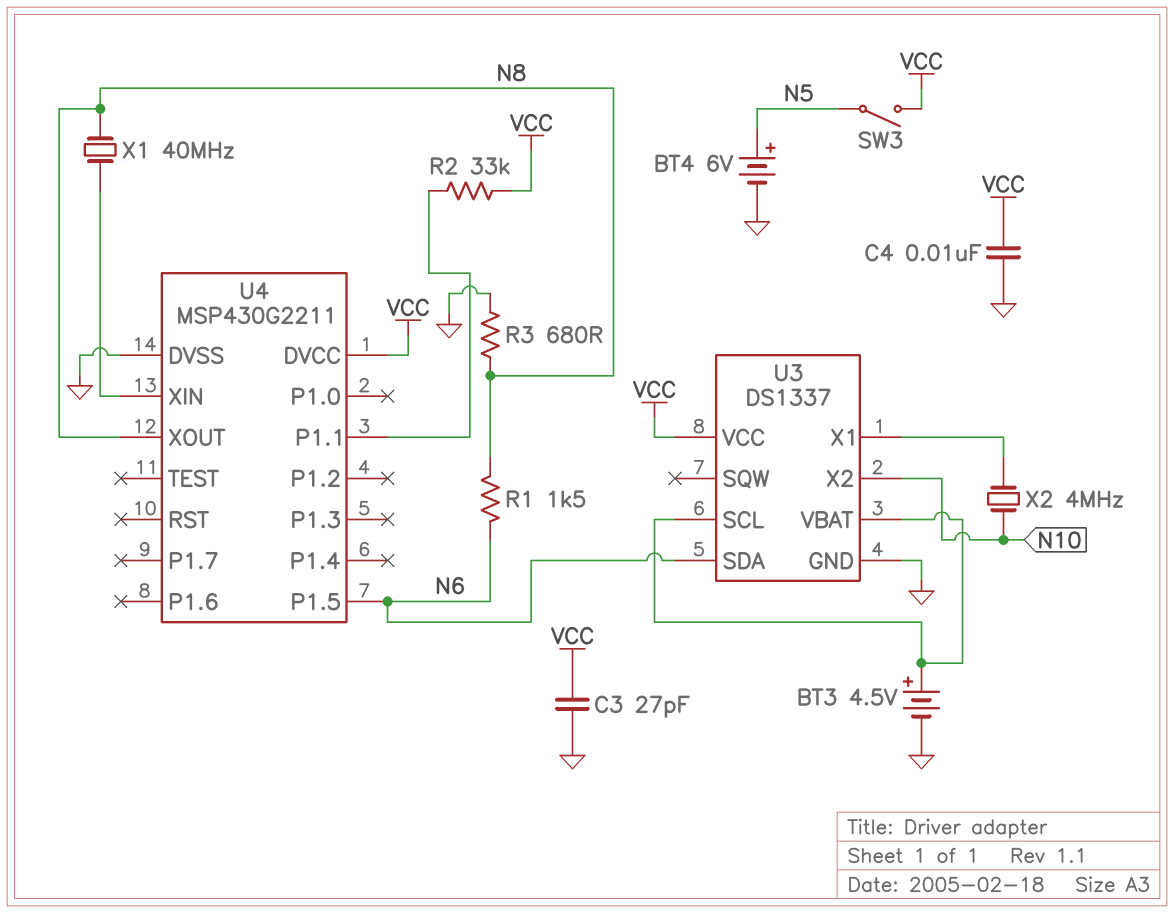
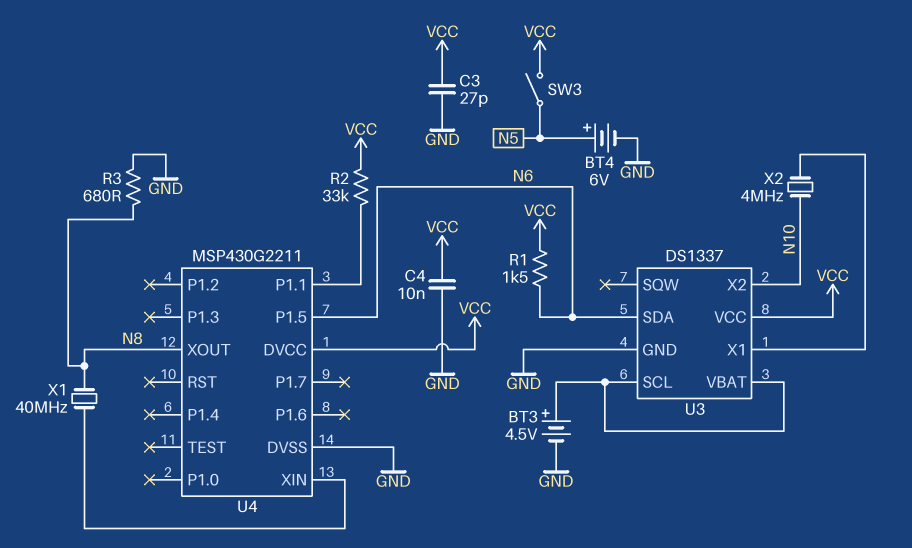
R1: 1.5k (N6, N8) -> 1.5k (N6, VCC)

